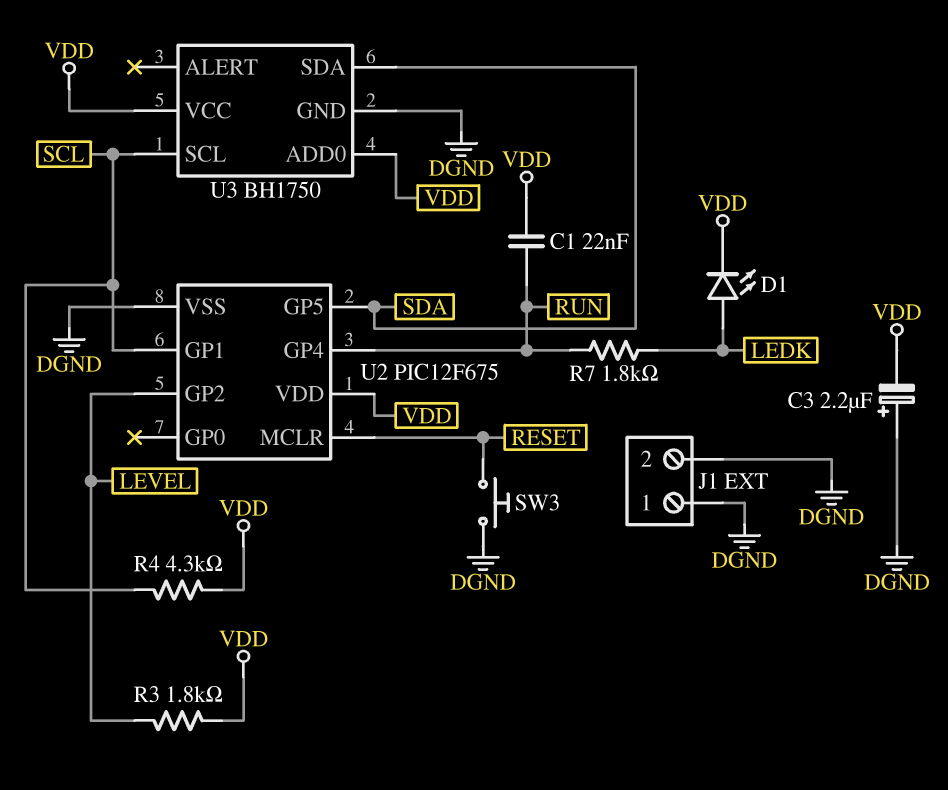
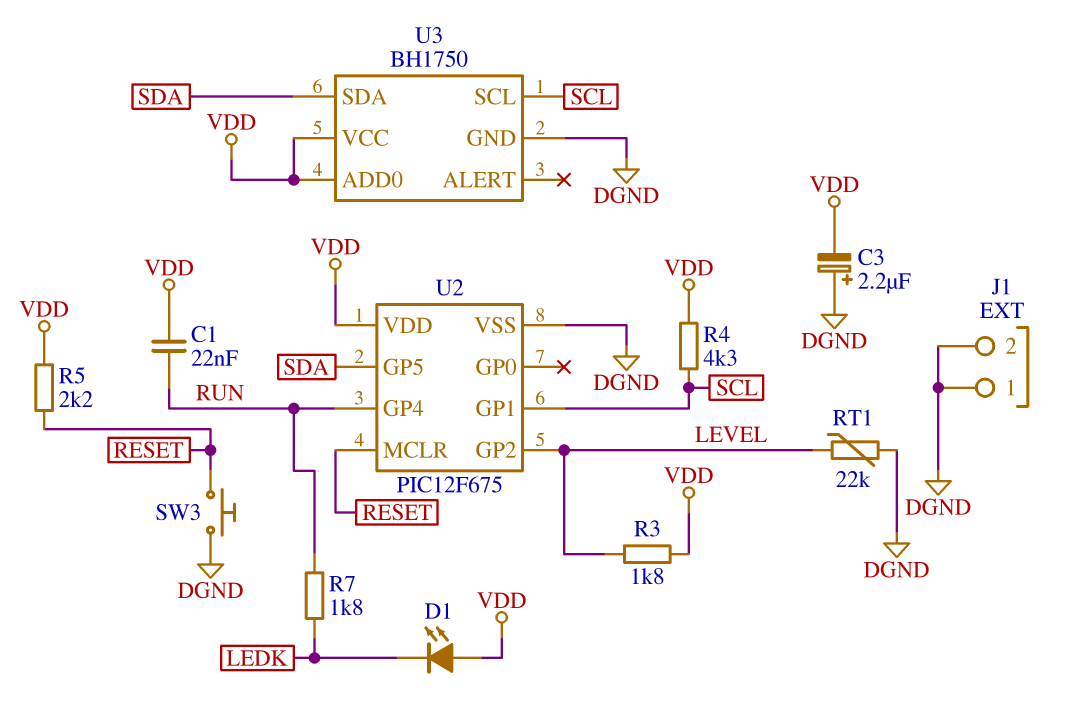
D1: LED (A LEDK, K VDD) -> LED (A VDD, K LEDK)
R5: none -> 2.2k (RESET, VDD)
RT1: none -> 22k (DGND, LEVEL)

